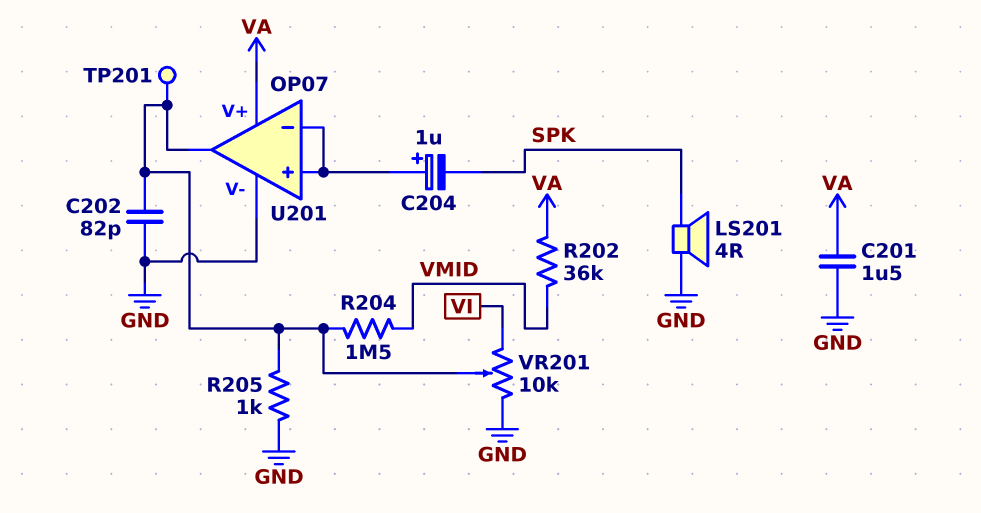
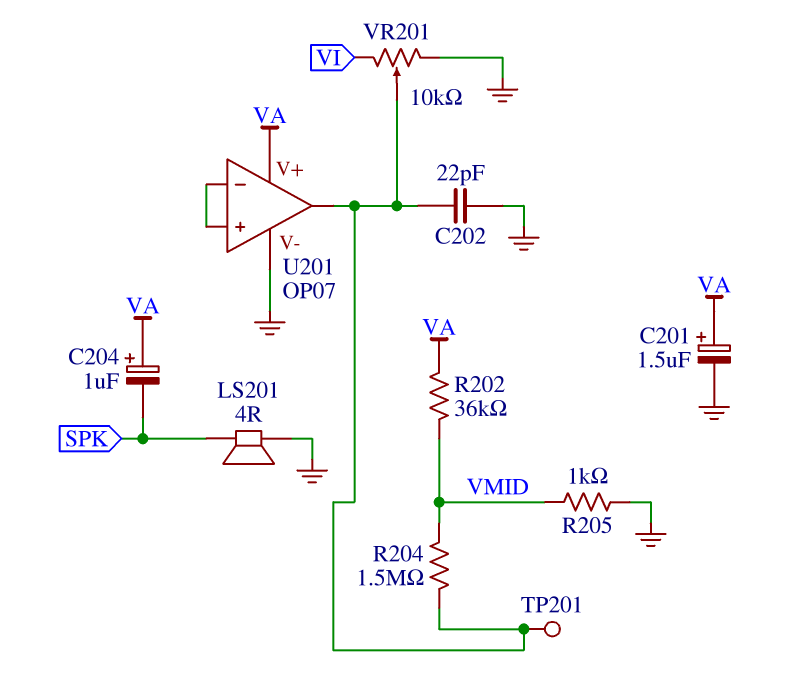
C201: 1.5uF (GND, VA) -> 1.5uF (plus VA, minus GND)
C202: 82pF (GND, U201/out) -> 22pF (GND, U201/out)
C204: 1uF (plus U201/in+, minus SPK) -> 1uF (plus VA, minus SPK)
R205: 1k (GND, U201/out) -> 1k (GND, VMID)

